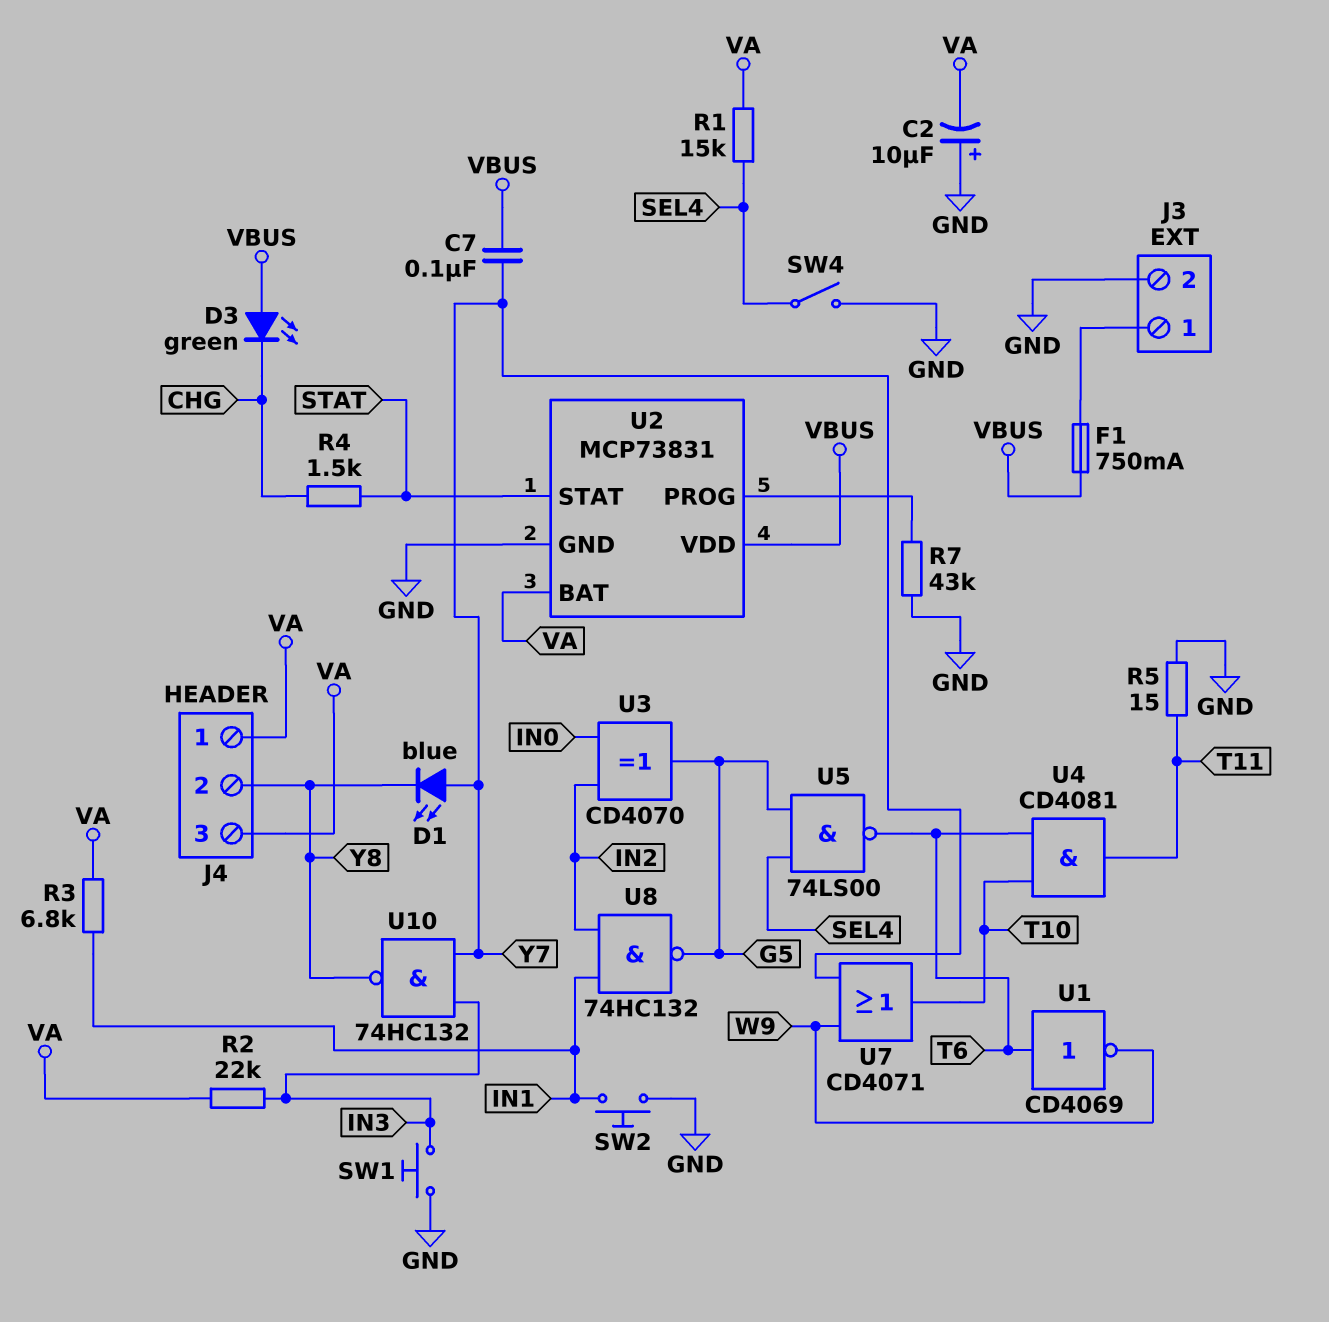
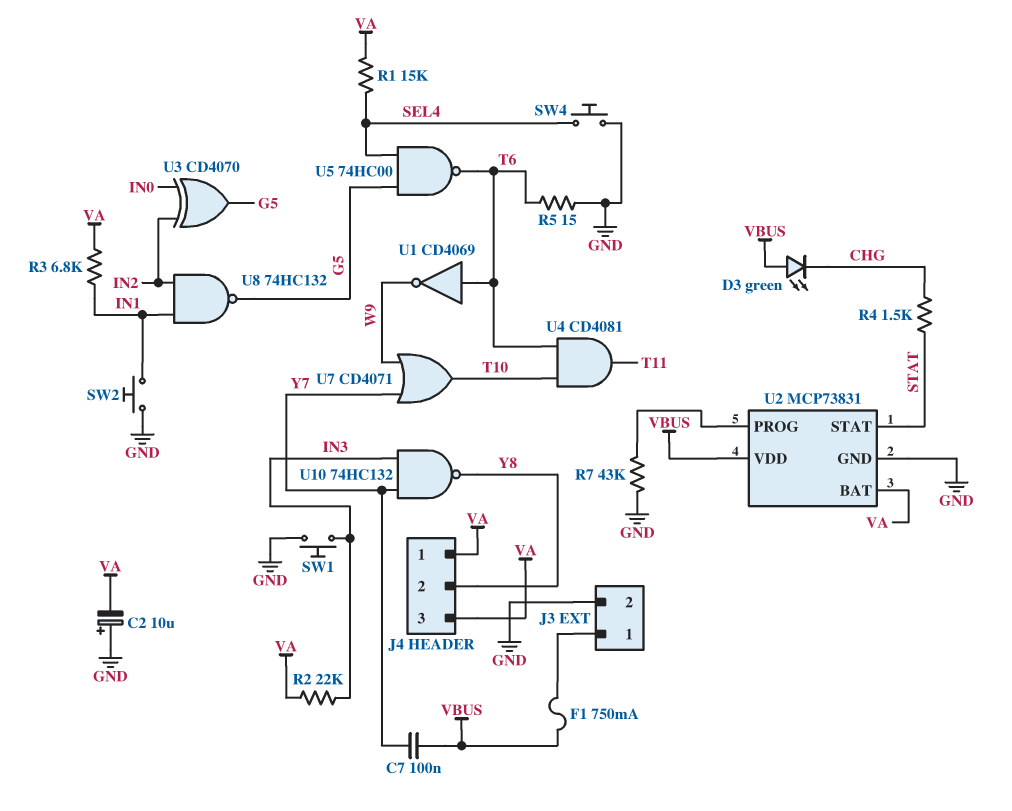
D1: LED blue (A Y7, K Y8) -> none
R5: 15 (GND, T11) -> 15 (GND, T6)
SW4: switch (GND, SEL4) -> button (GND, SEL4)
U5: NAND 74LS00 (in G5, in SEL4, out T6) -> NAND 74HC00 (in G5, in SEL4, out T6)

